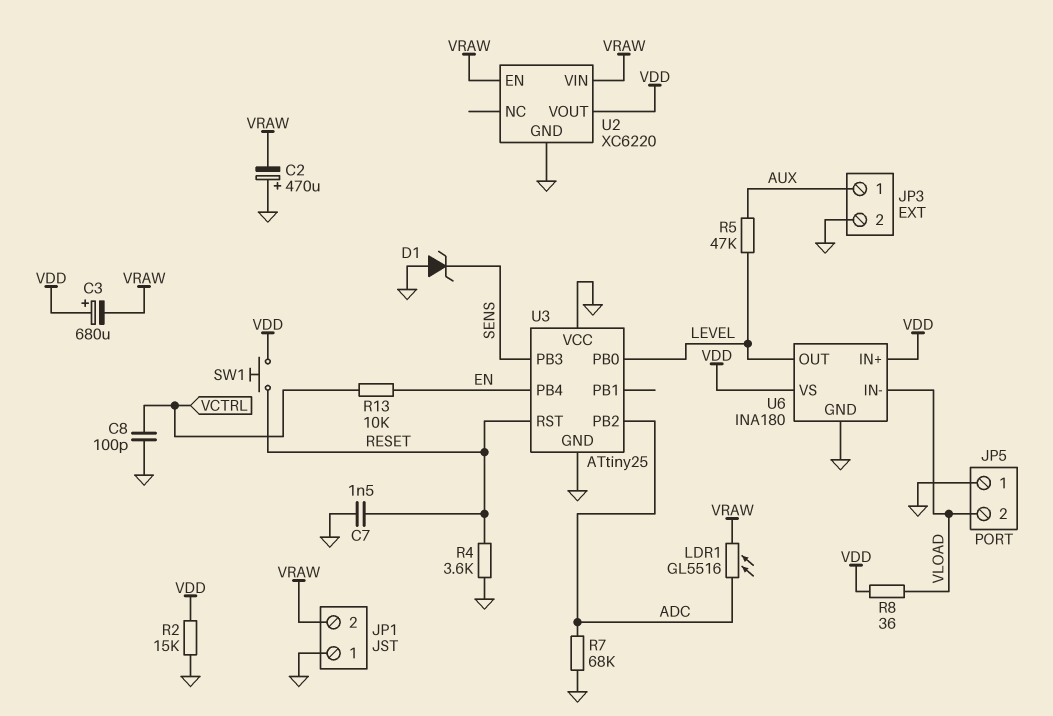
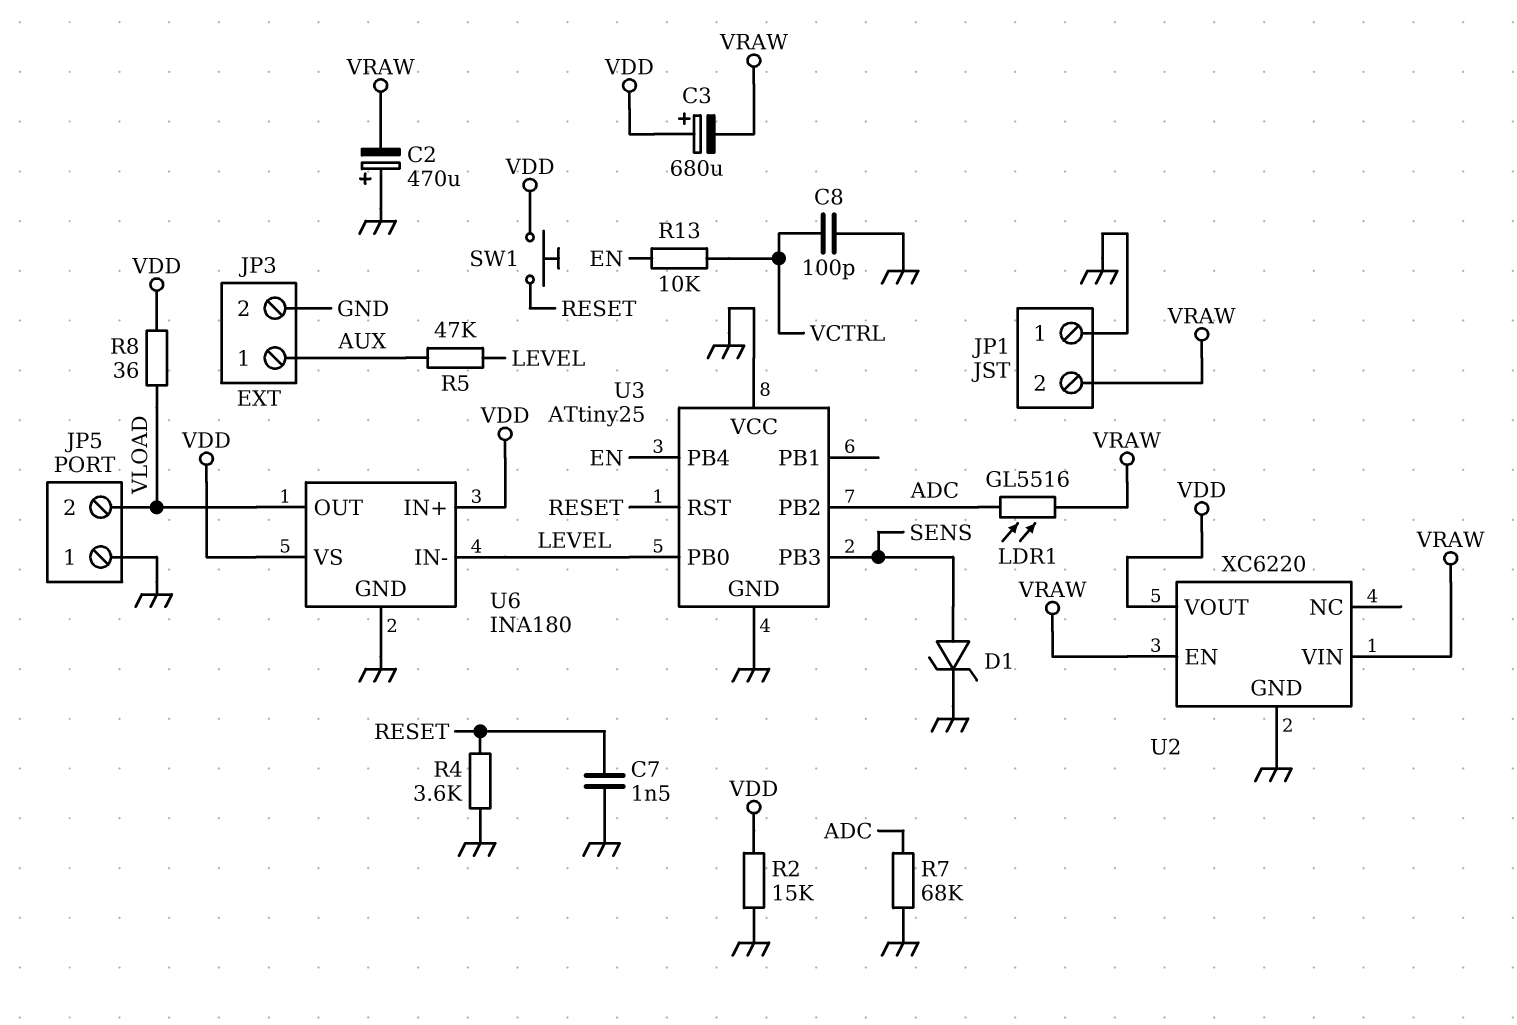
D1: zener (A GND, K SENS) -> zener (A SENS, K GND)
U6 pin IN-: VLOAD -> LEVEL
U6 pin OUT: LEVEL -> VLOAD

